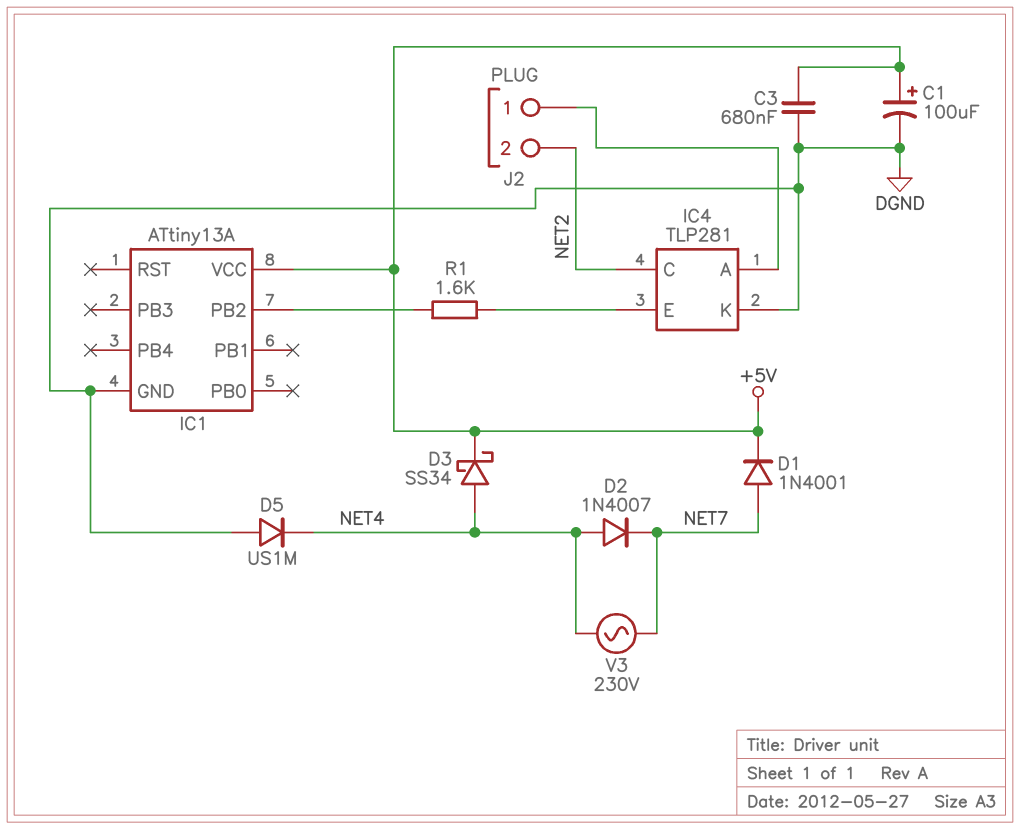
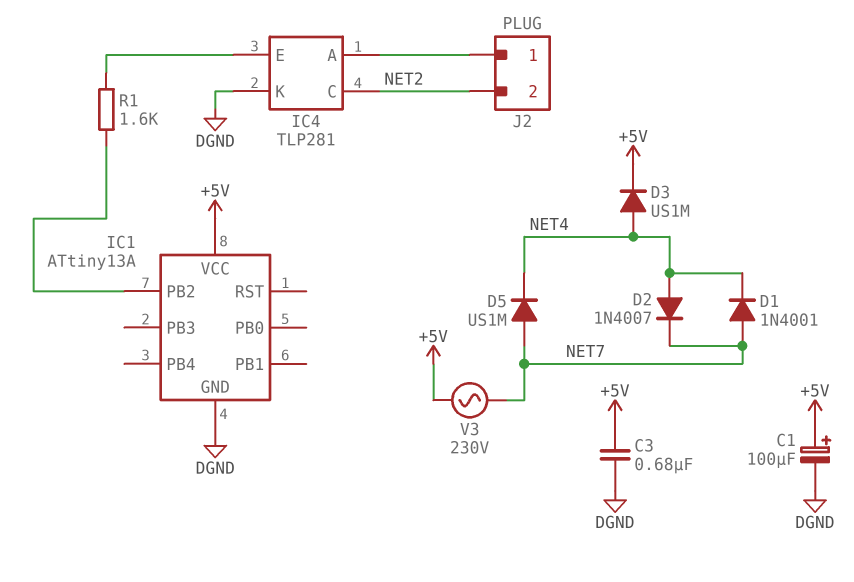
D1: diode 1N4001 (A NET7, K +5V) -> diode 1N4001 (A NET7, K NET4)
D3: schottky SS34 (A NET4, K +5V) -> diode US1M (A NET4, K +5V)
D5: diode US1M (A DGND, K NET4) -> diode US1M (A NET7, K NET4)
V3: AC 230V (NET4, NET7) -> AC 230V (+5V, NET7)

